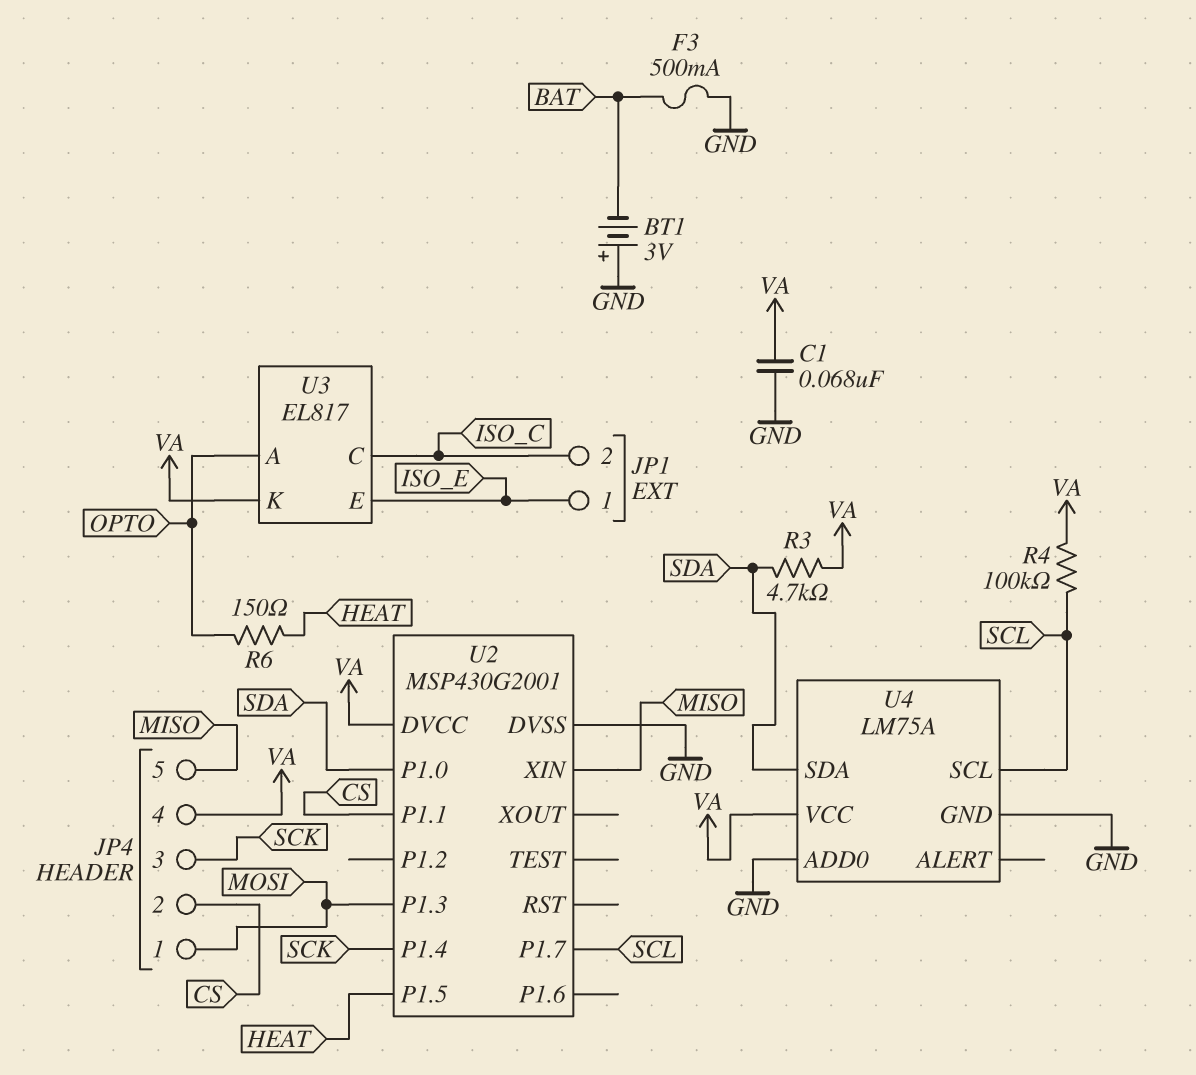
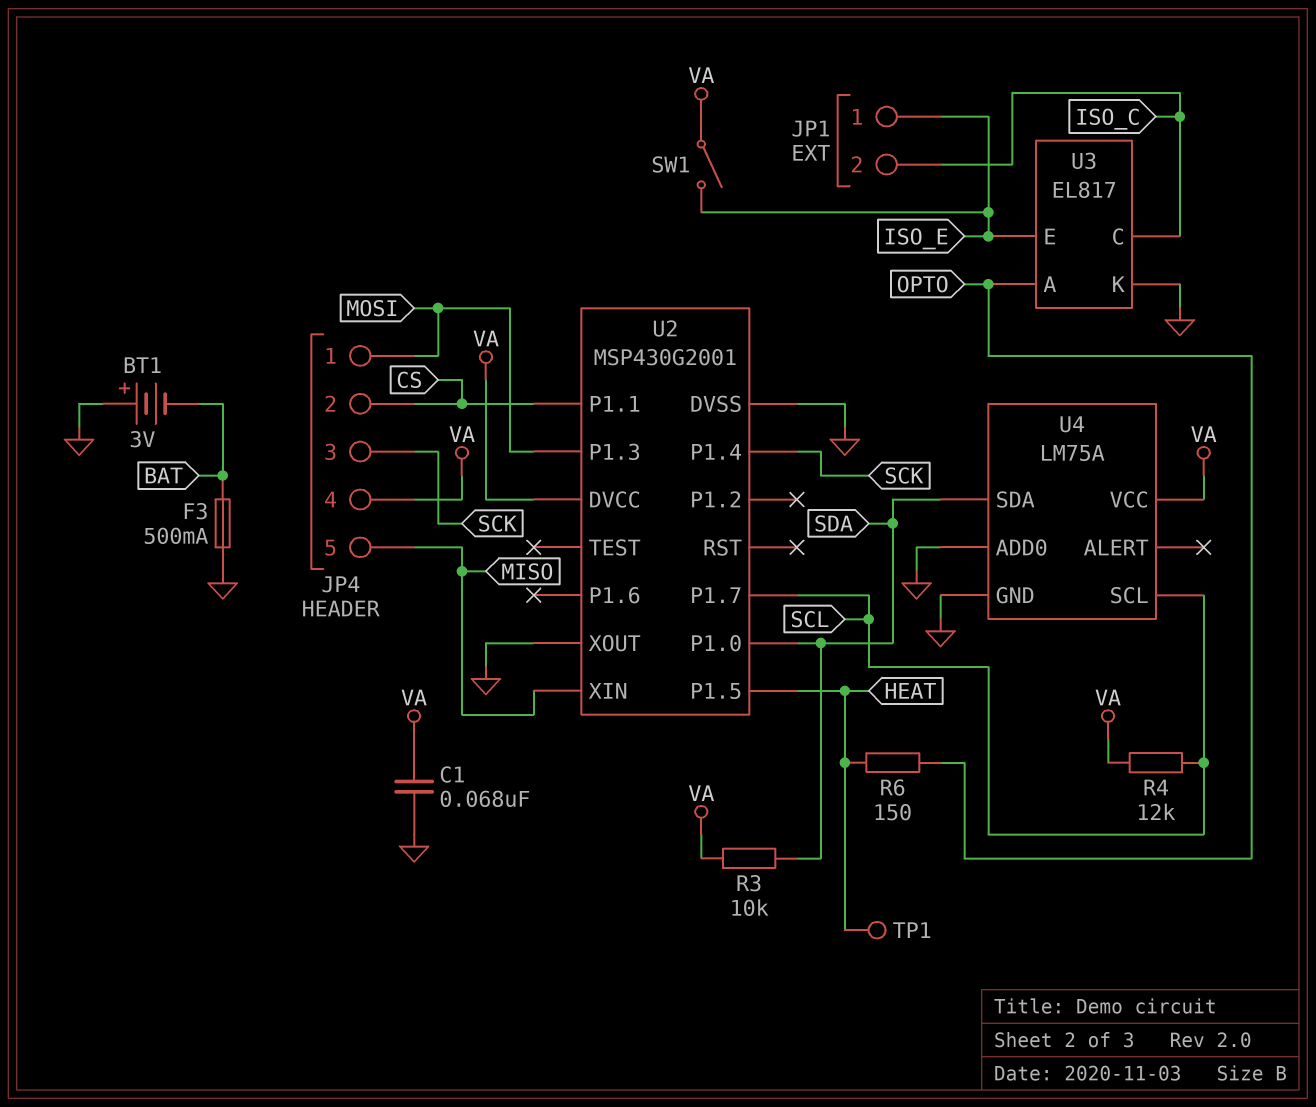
R3: 4.7k (SDA, VA) -> 10k (SDA, VA)
R4: 100k (SCL, VA) -> 12k (SCL, VA)
SW1: none -> switch (ISO_E, VA)
TP1: none -> test point (HEAT)
U2 pin XOUT: none -> GND
U3 pin K: VA -> GND

